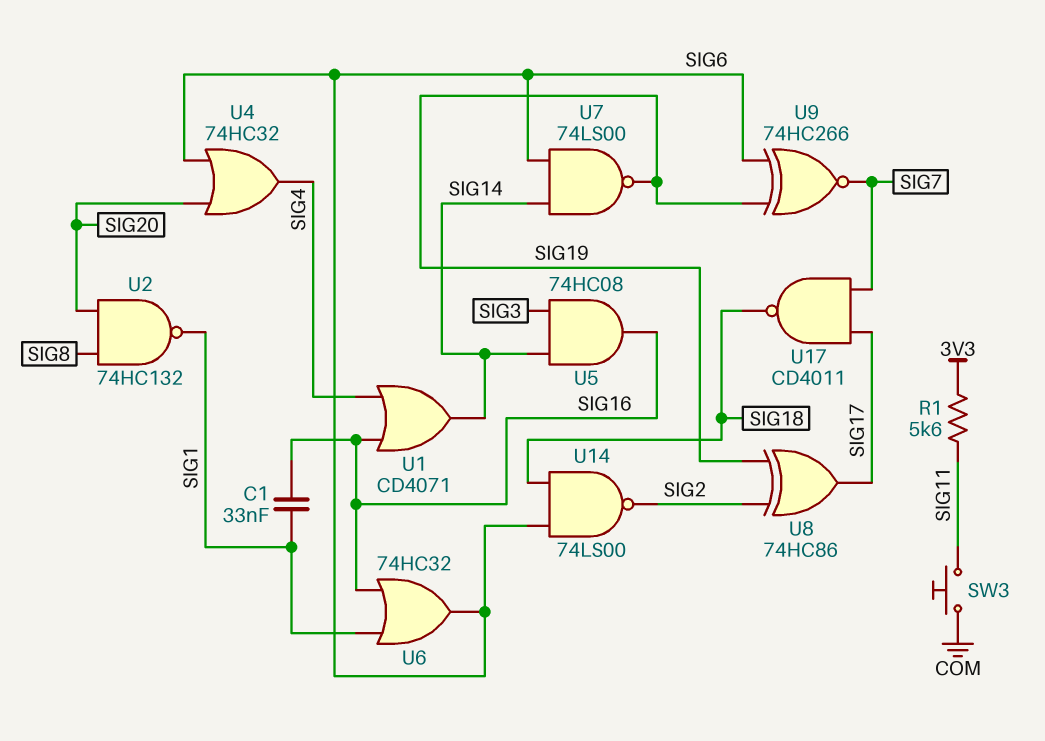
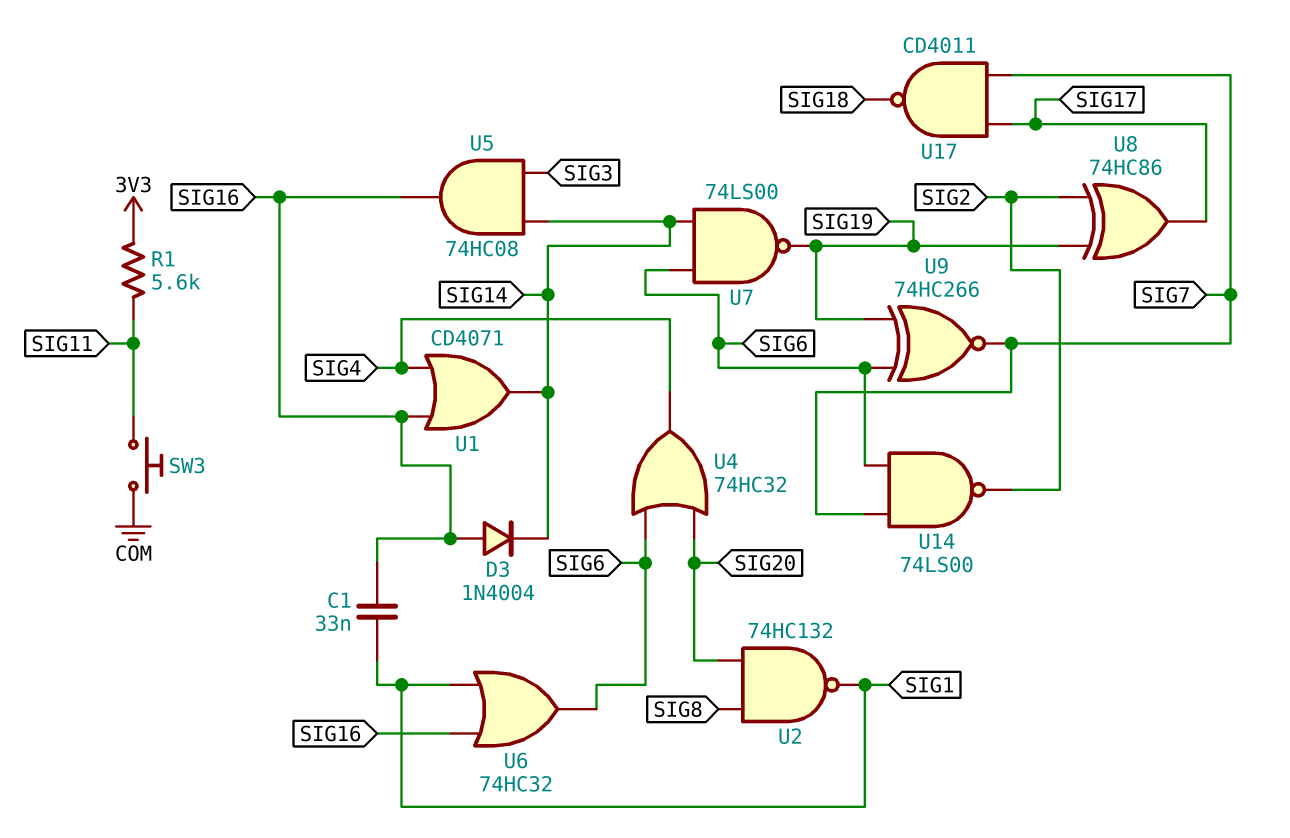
D3: none -> diode 1N4004 (A SIG16, K SIG14)
U14: NAND 74LS00 (in SIG6, in SIG18, out SIG2) -> NAND 74LS00 (in SIG6, in SIG7, out SIG2)

